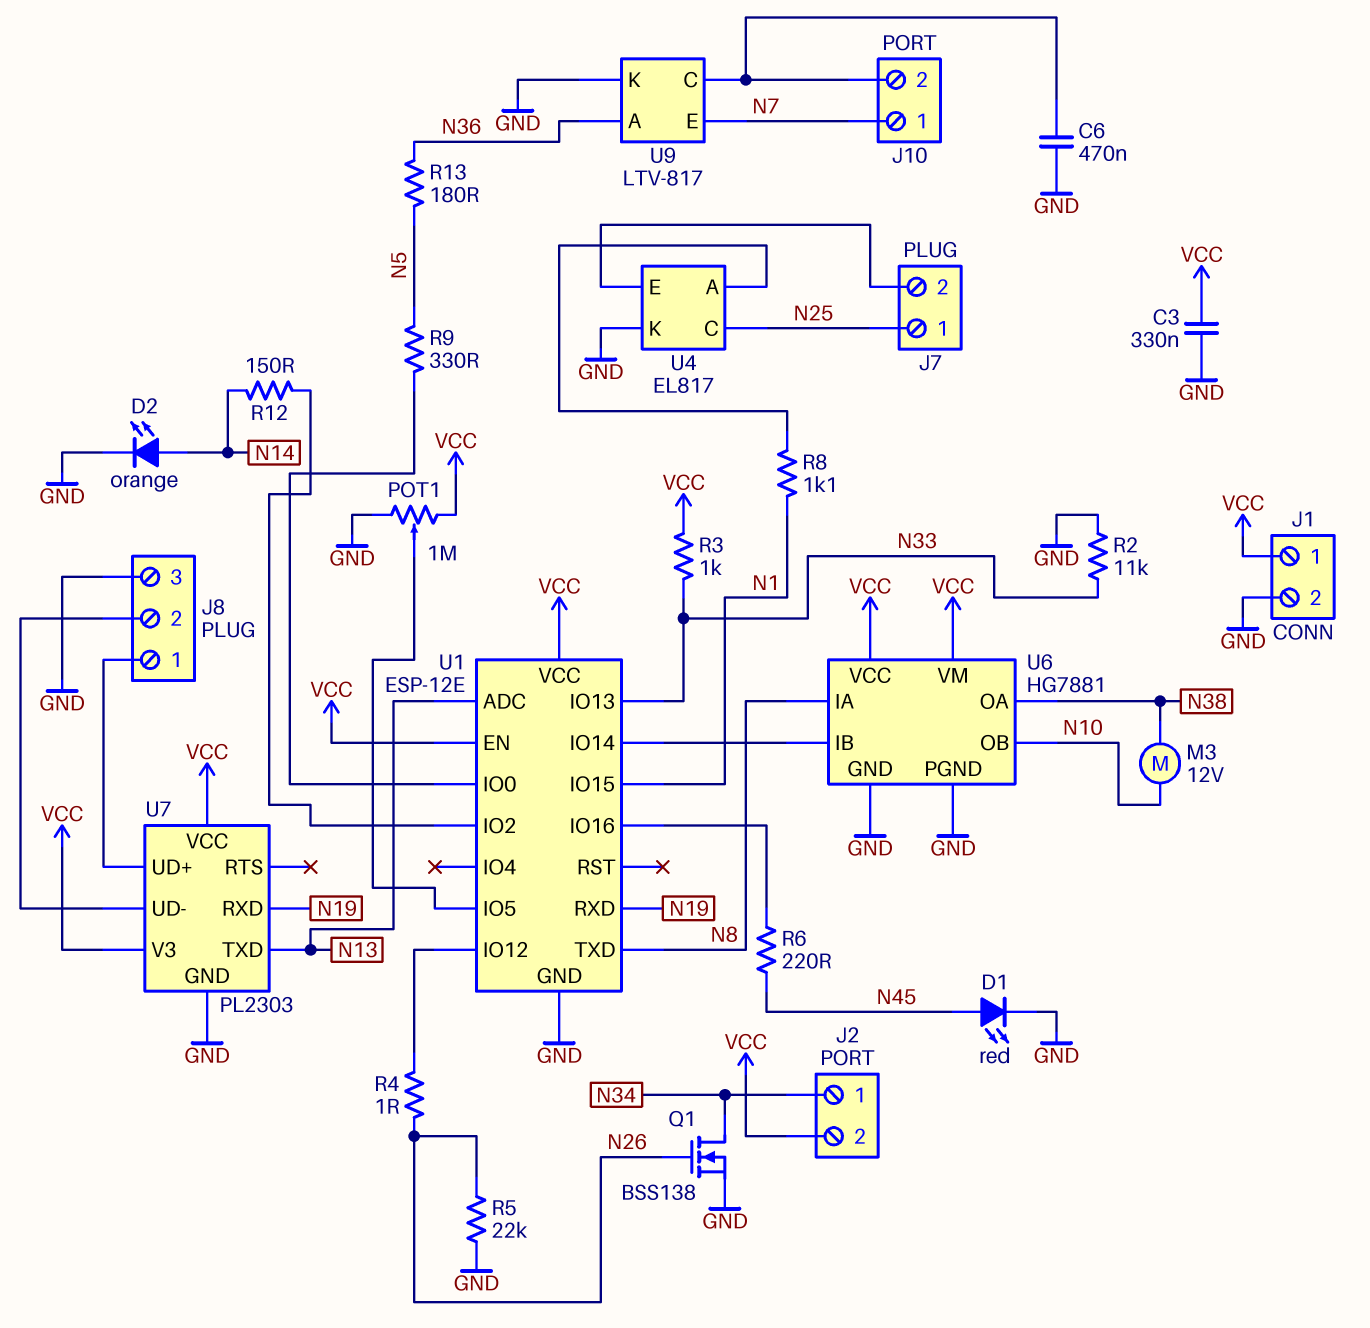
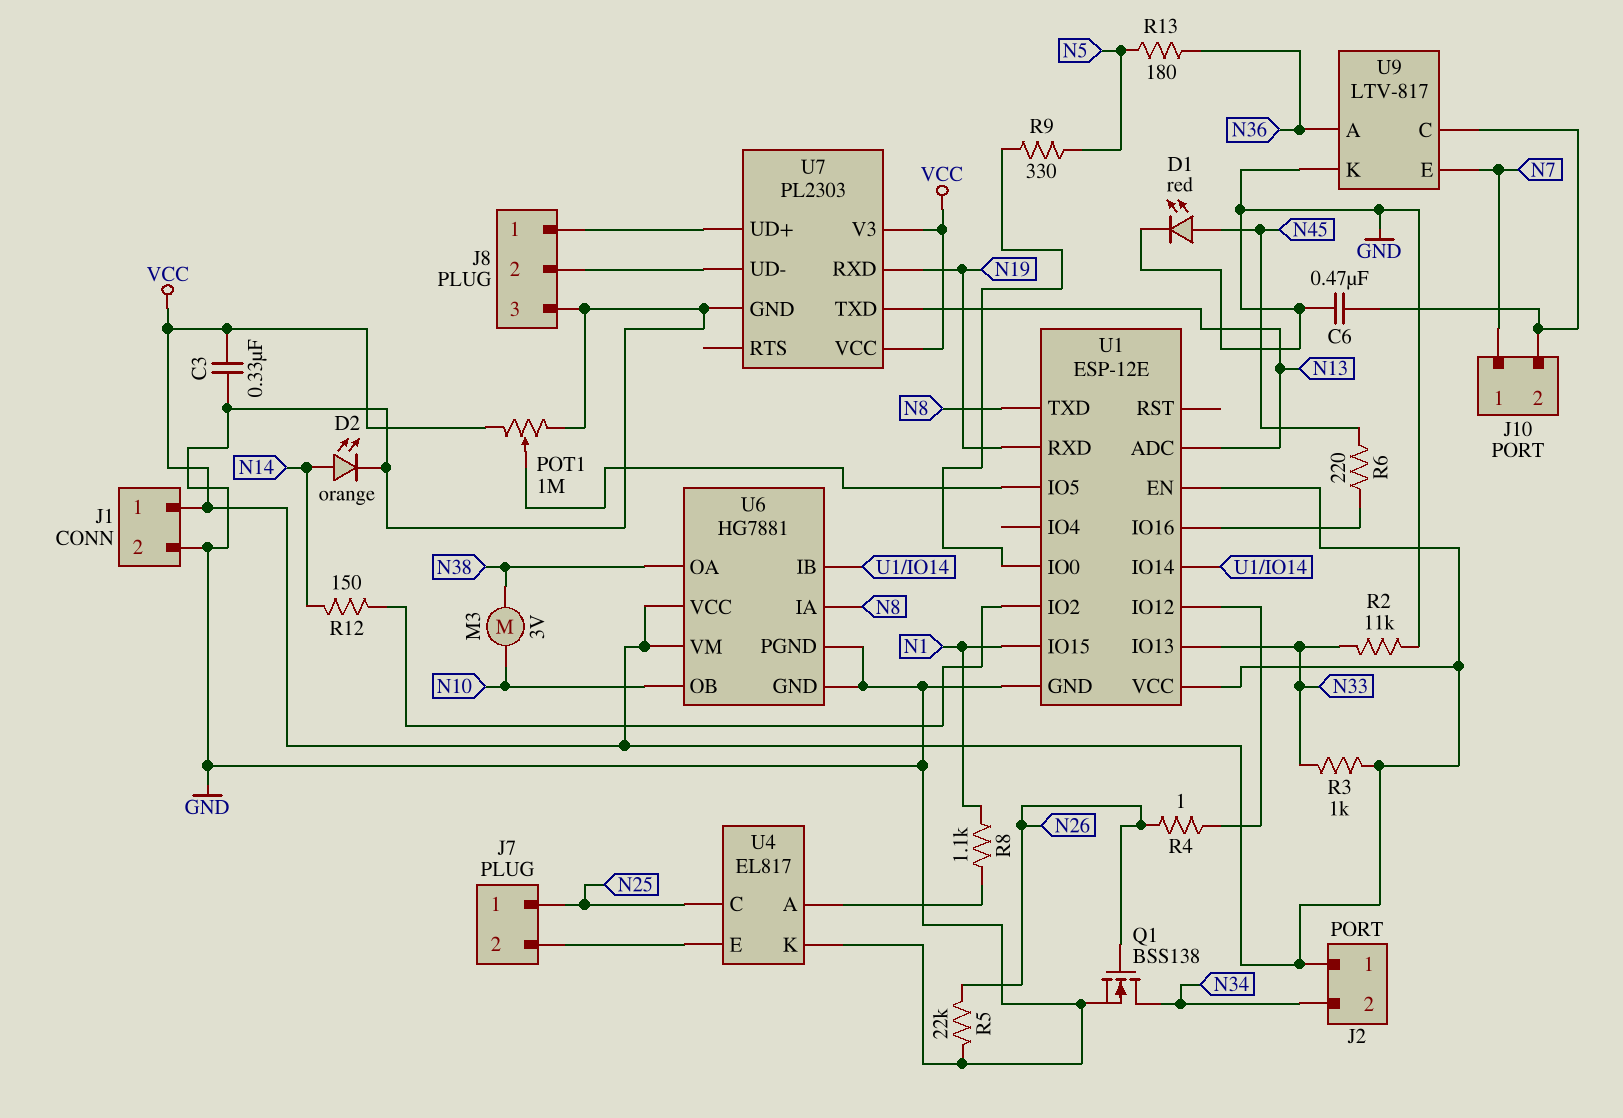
J2 pin 1: N34 -> VCC
J2 pin 2: VCC -> N34
M3: motor 12V (N10, N38) -> motor 3V (N10, N38)

